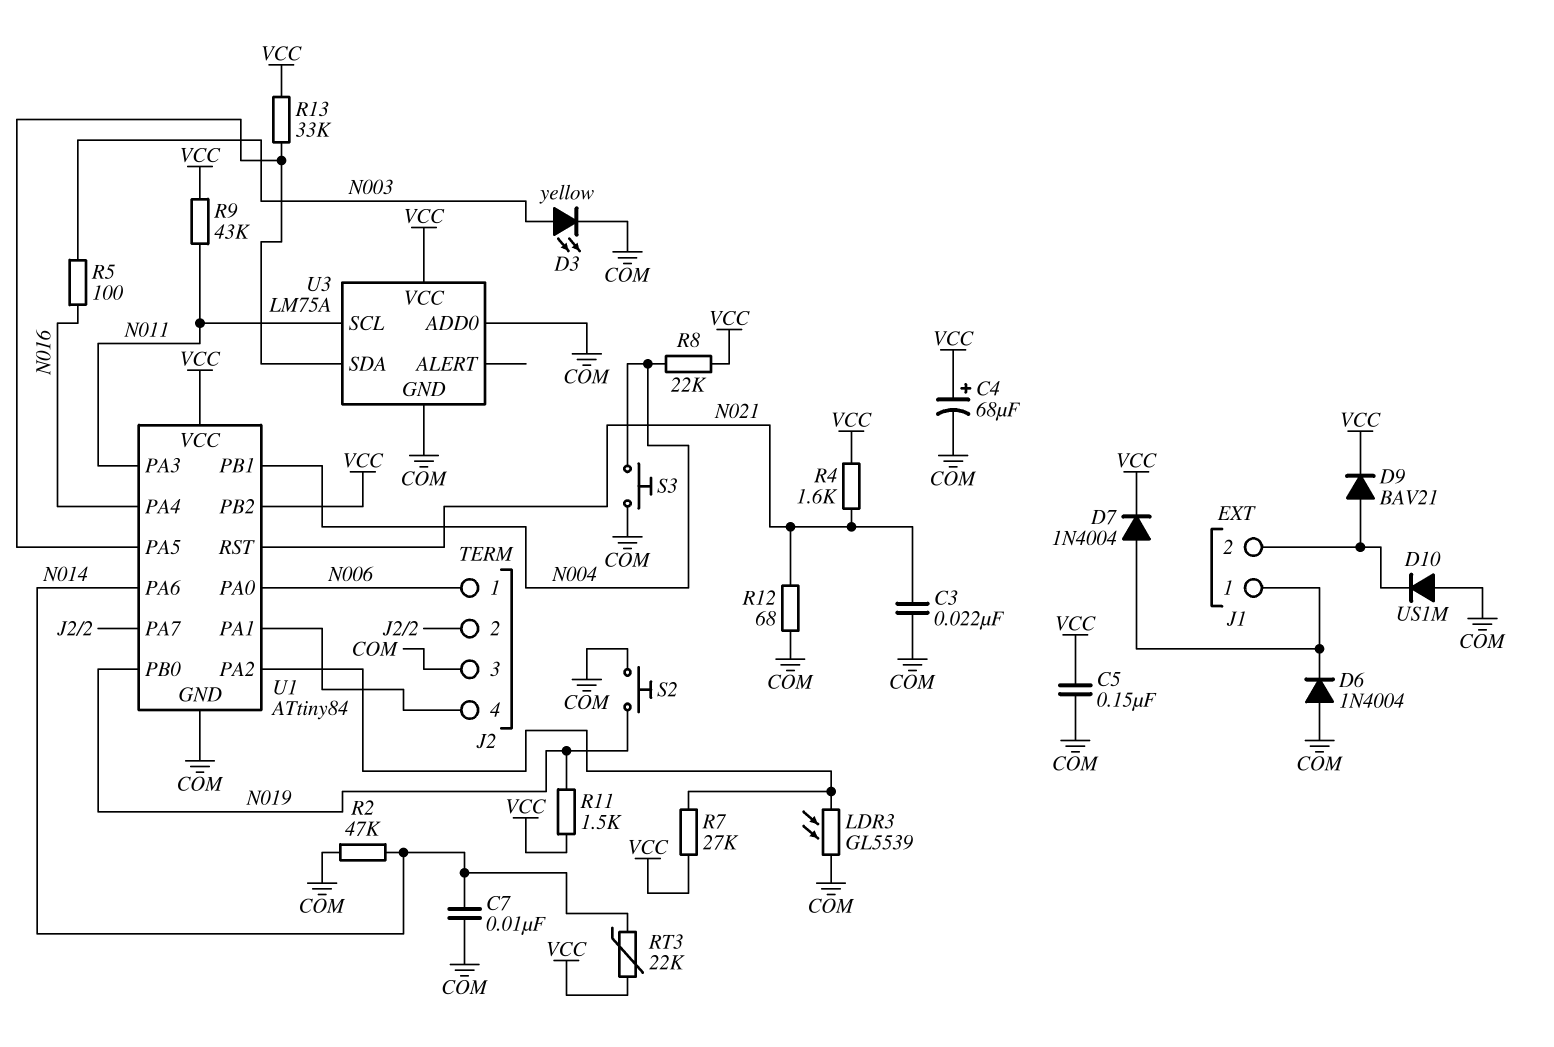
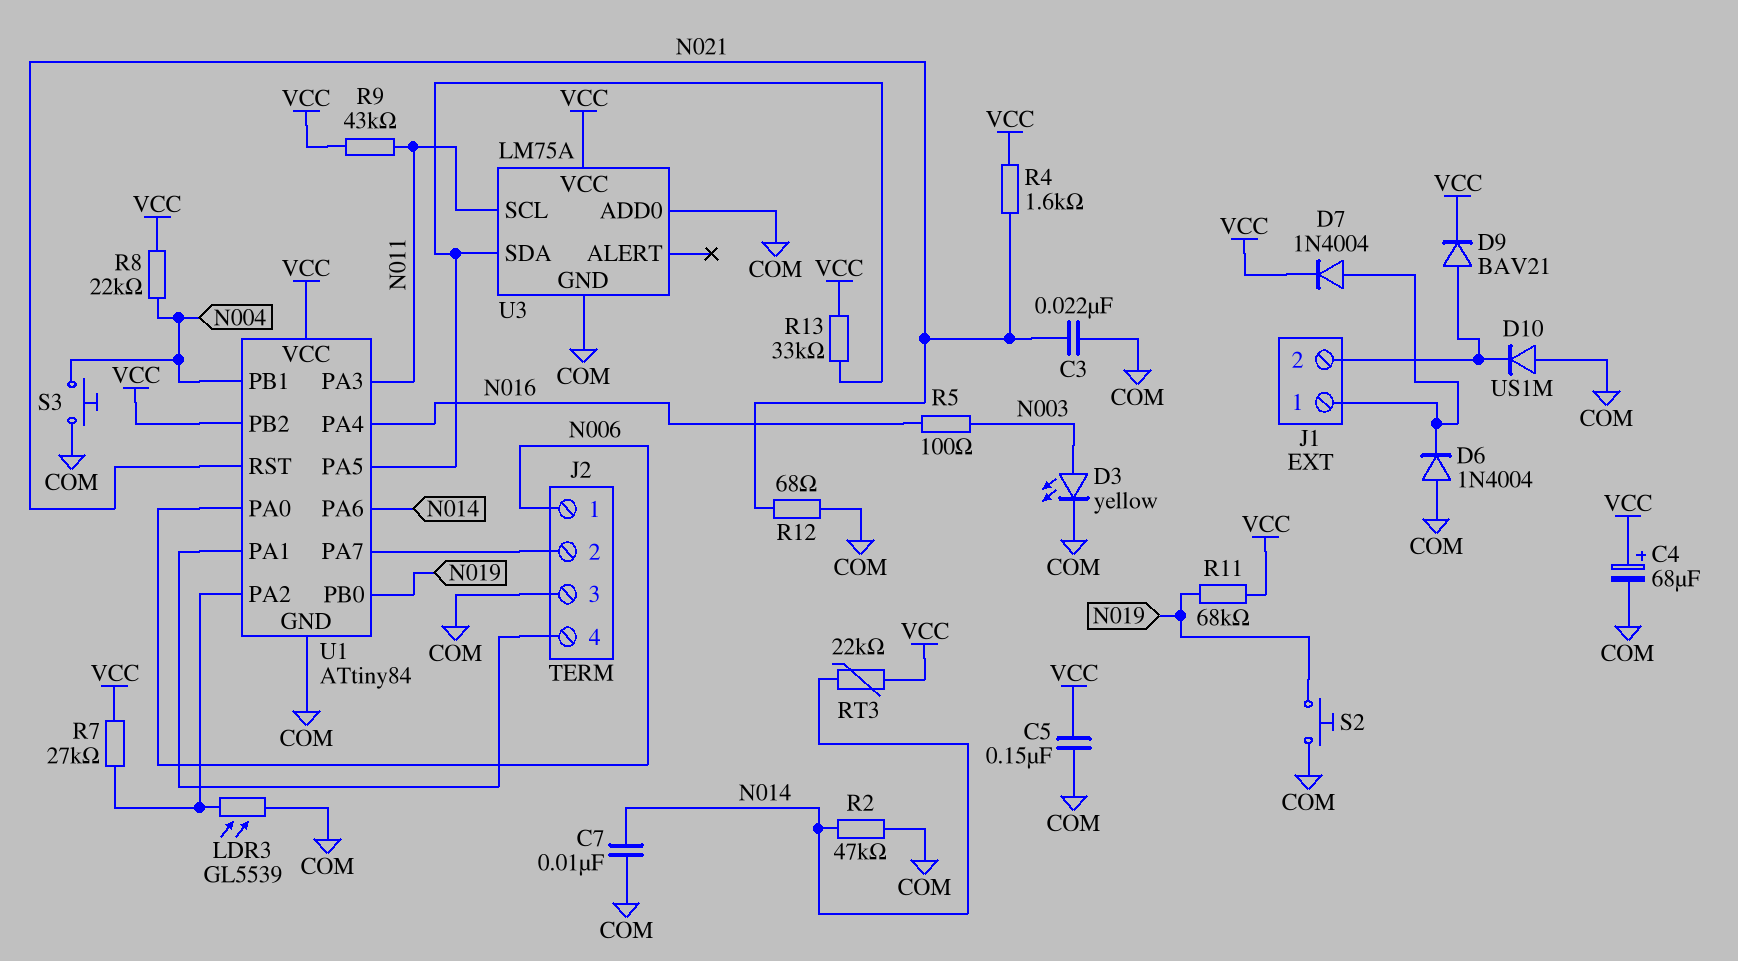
R11: 1.5k (N019, VCC) -> 68k (N019, VCC)

